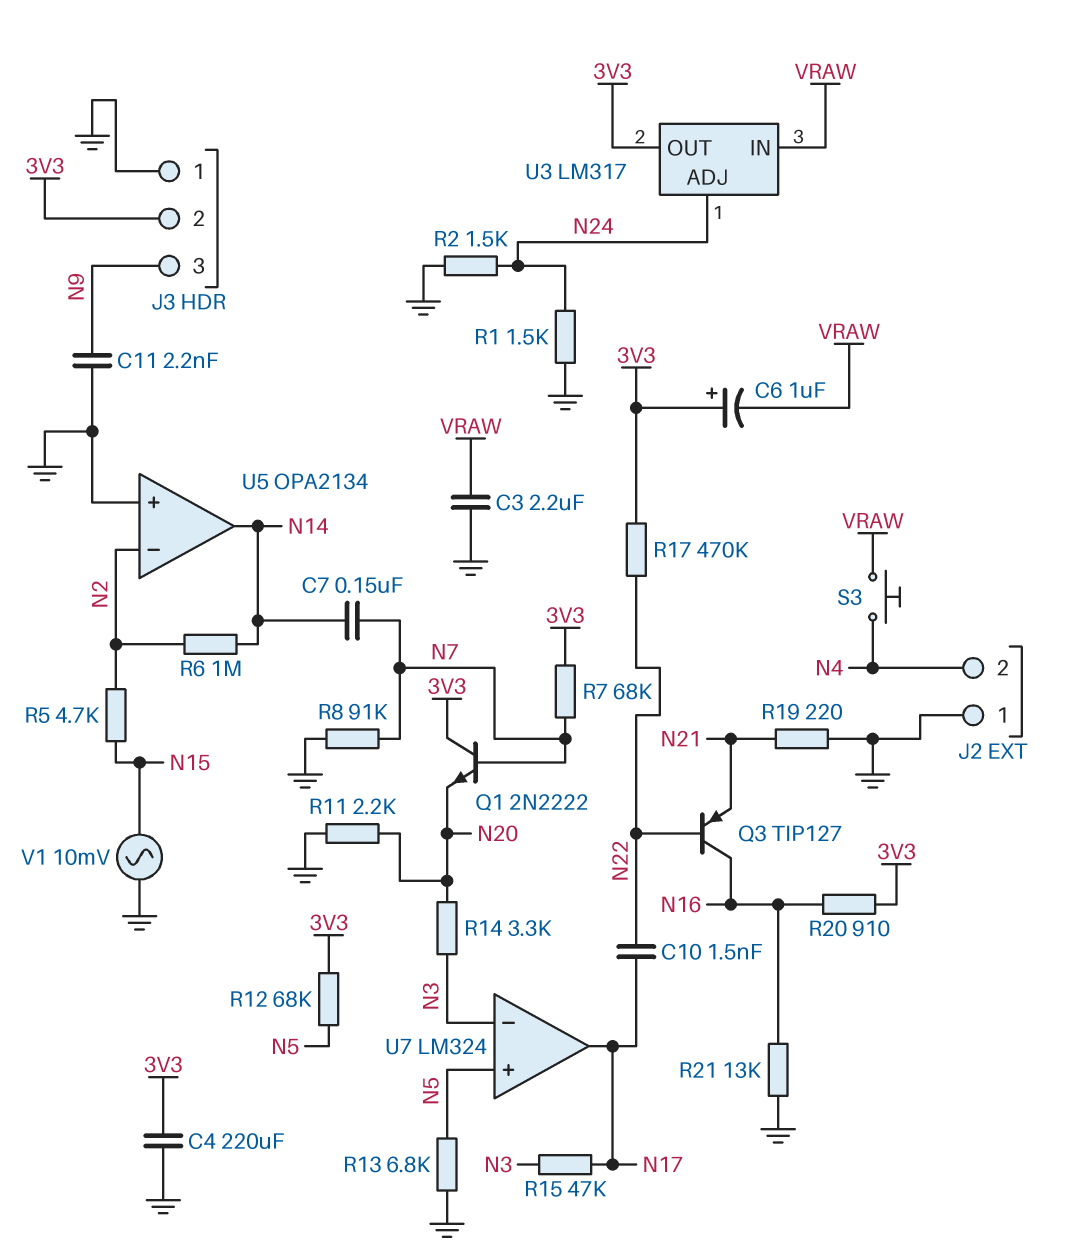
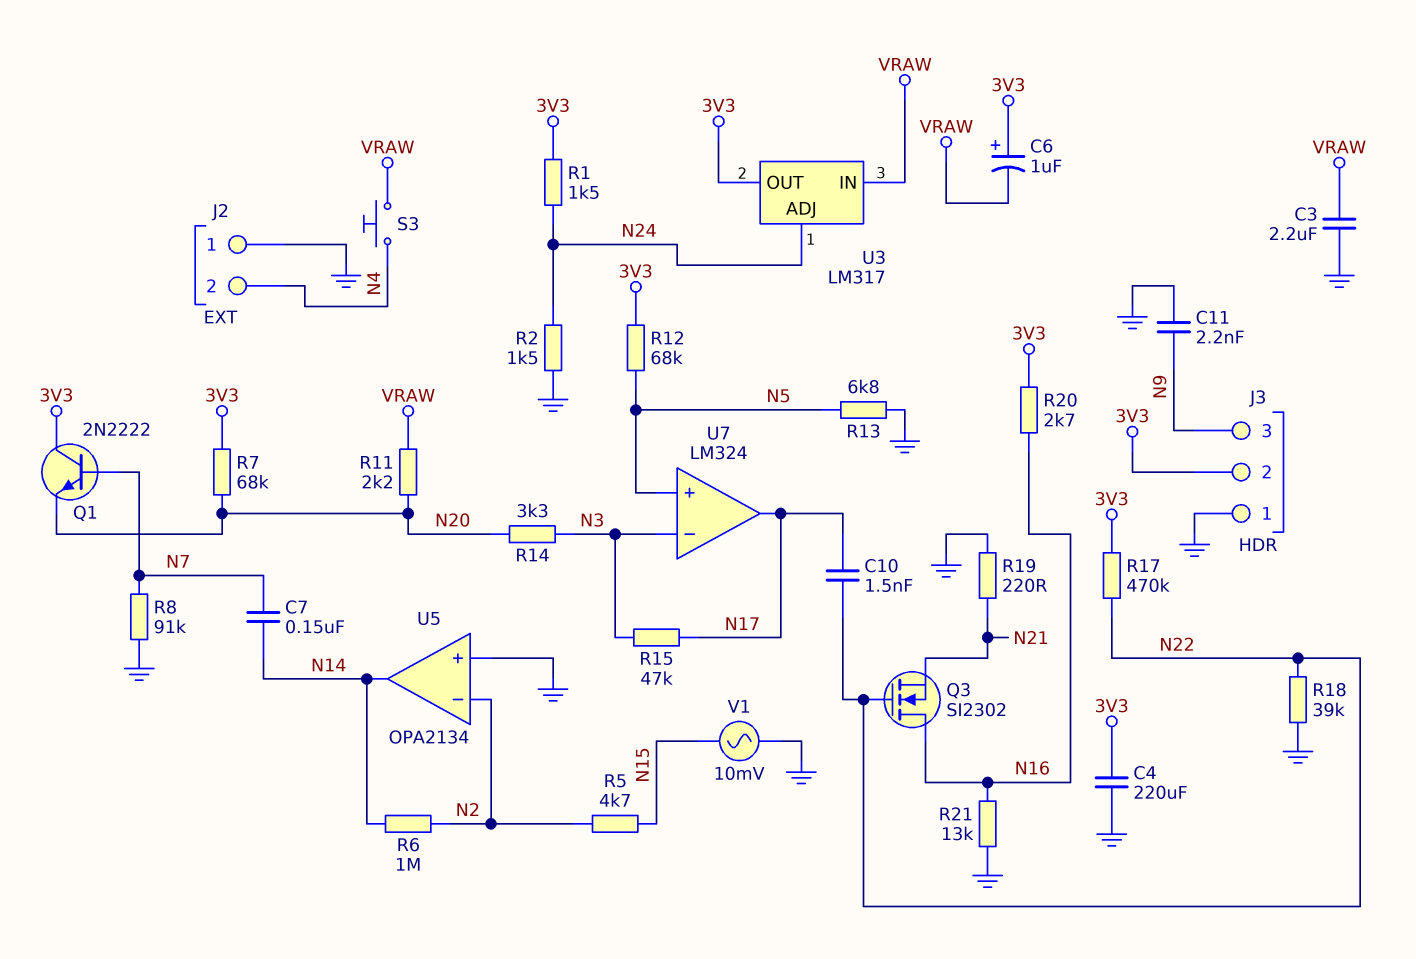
Q3: PNP TIP127 (B N22, C N16, E N21) -> NMOS SI2302 (G N22, D N16, S N21)
R1: 1.5k (GND, N24) -> 1.5k (3V3, N24)
R7: 68k (3V3, N7) -> 68k (3V3, N20)
R11: 2.2k (GND, N20) -> 2.2k (N20, VRAW)
R18: none -> 39k (GND, N22)
R20: 910 (3V3, N16) -> 2.7k (3V3, N16)

